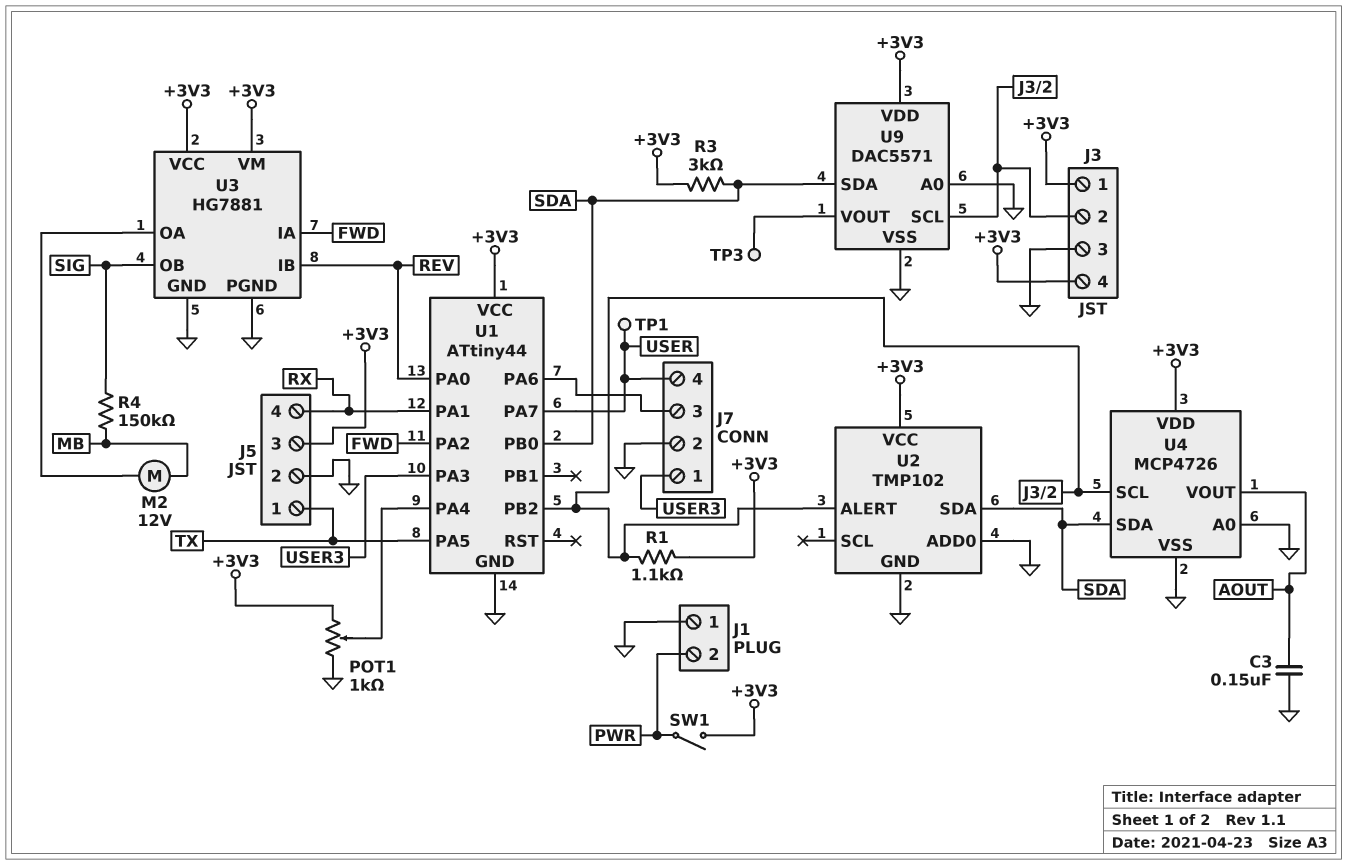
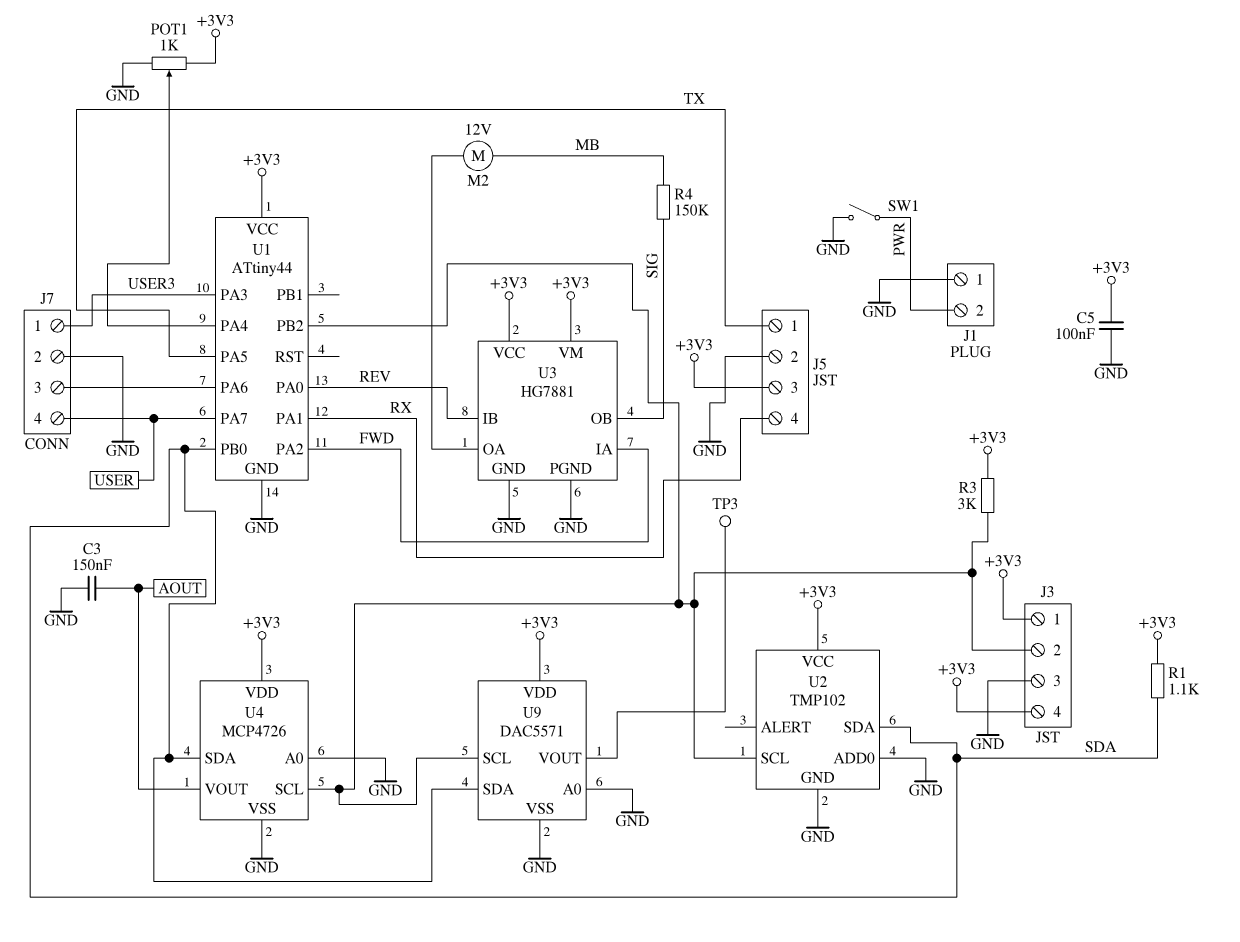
C5: none -> 100nF (+3V3, GND)
R1: 1.1k (+3V3, J3/2) -> 1.1k (+3V3, SDA)
R3: 3k (+3V3, SDA) -> 3k (+3V3, J3/2)
SW1: switch (+3V3, PWR) -> switch (GND, PWR)
TP1: test point (USER) -> none
U2 pin ALERT: J3/2 -> none
U2 pin SCL: none -> J3/2

